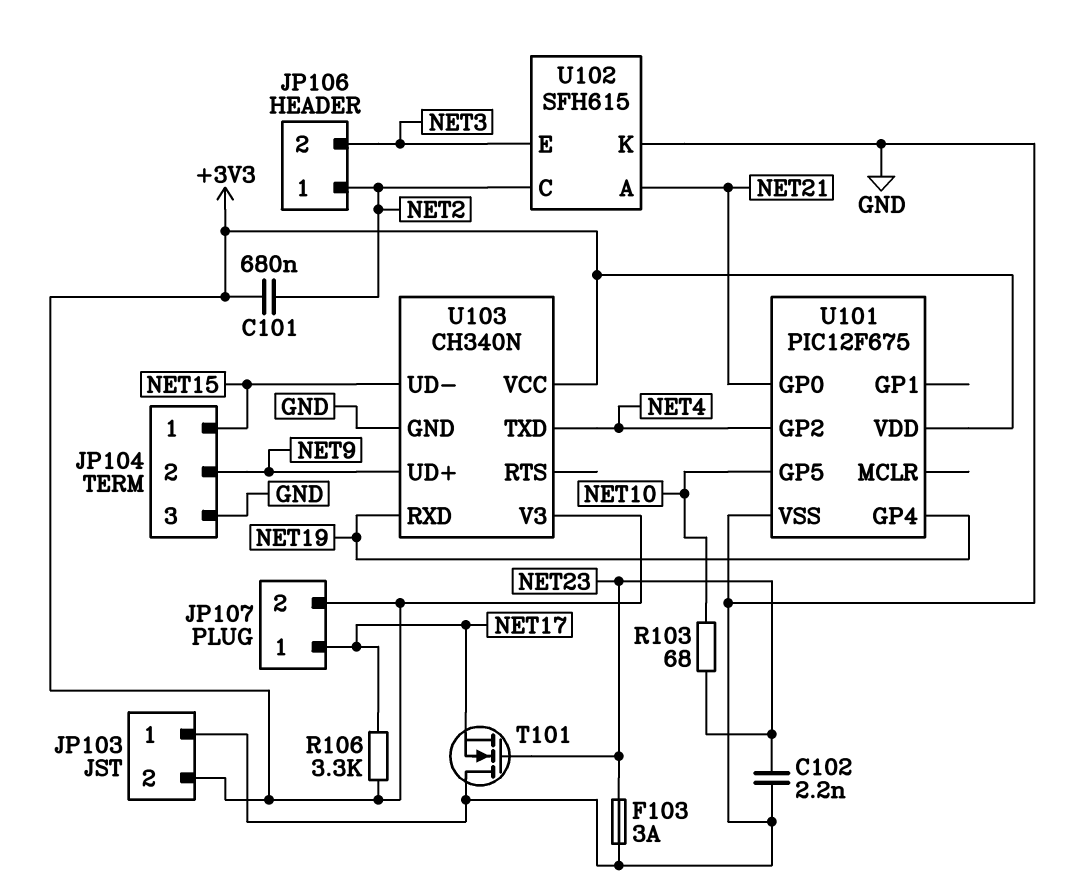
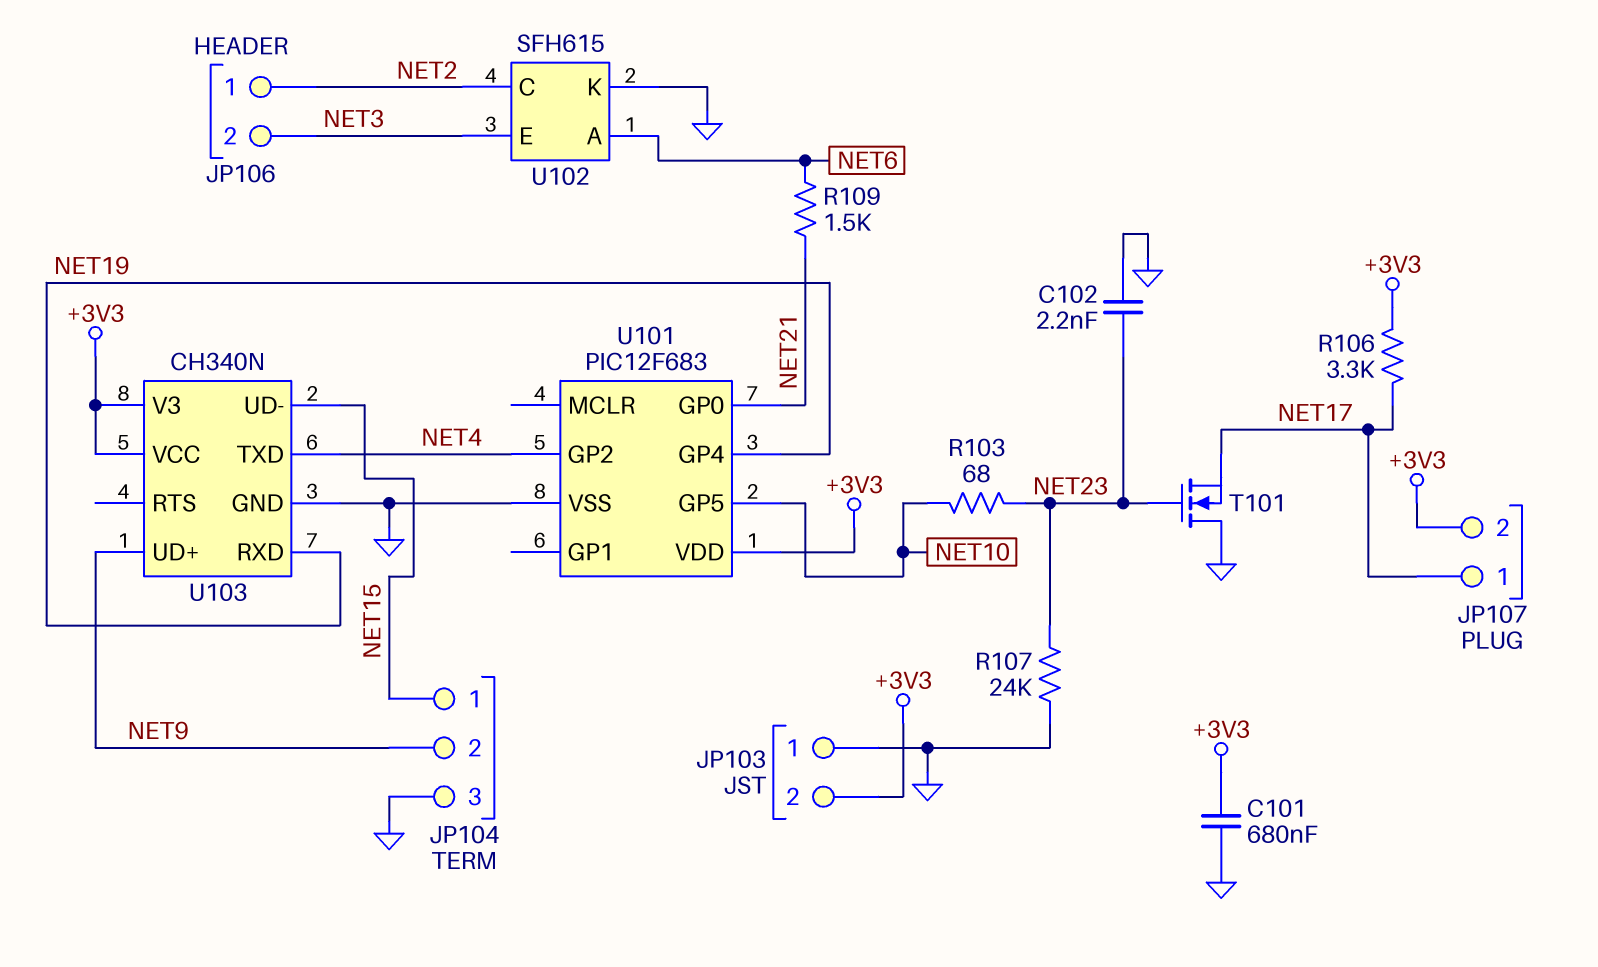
C101: 680nF (+3V3, NET2) -> 680nF (+3V3, GND)
F103: 3A (GND, NET23) -> none
R107: none -> 24k (GND, NET23)
R109: none -> 1.5k (NET6, NET21)
U101: PIC12F675 -> PIC12F683
U102 pin A: NET21 -> NET6

